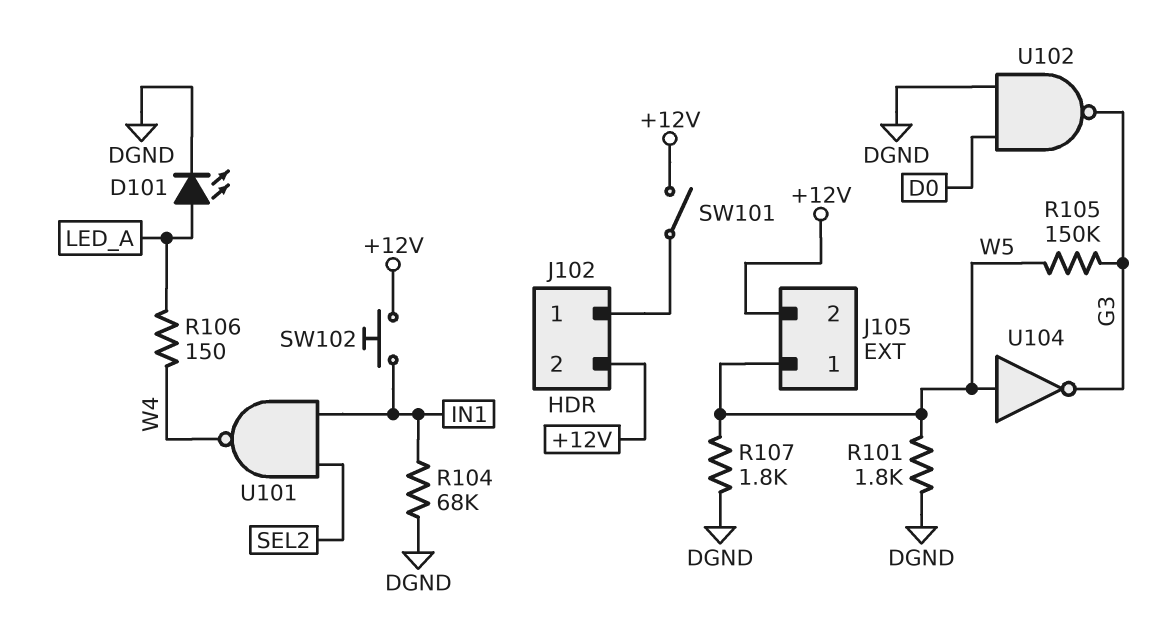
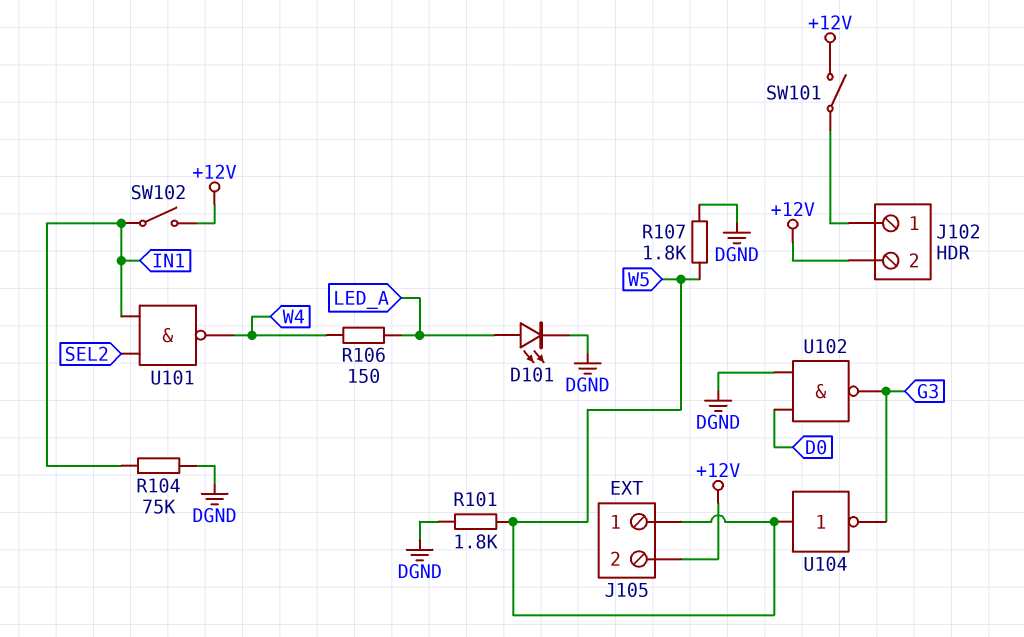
R104: 68k (DGND, IN1) -> 75k (DGND, IN1)
R105: 150k (G3, W5) -> none
SW102: button (+12V, IN1) -> switch (+12V, IN1)

